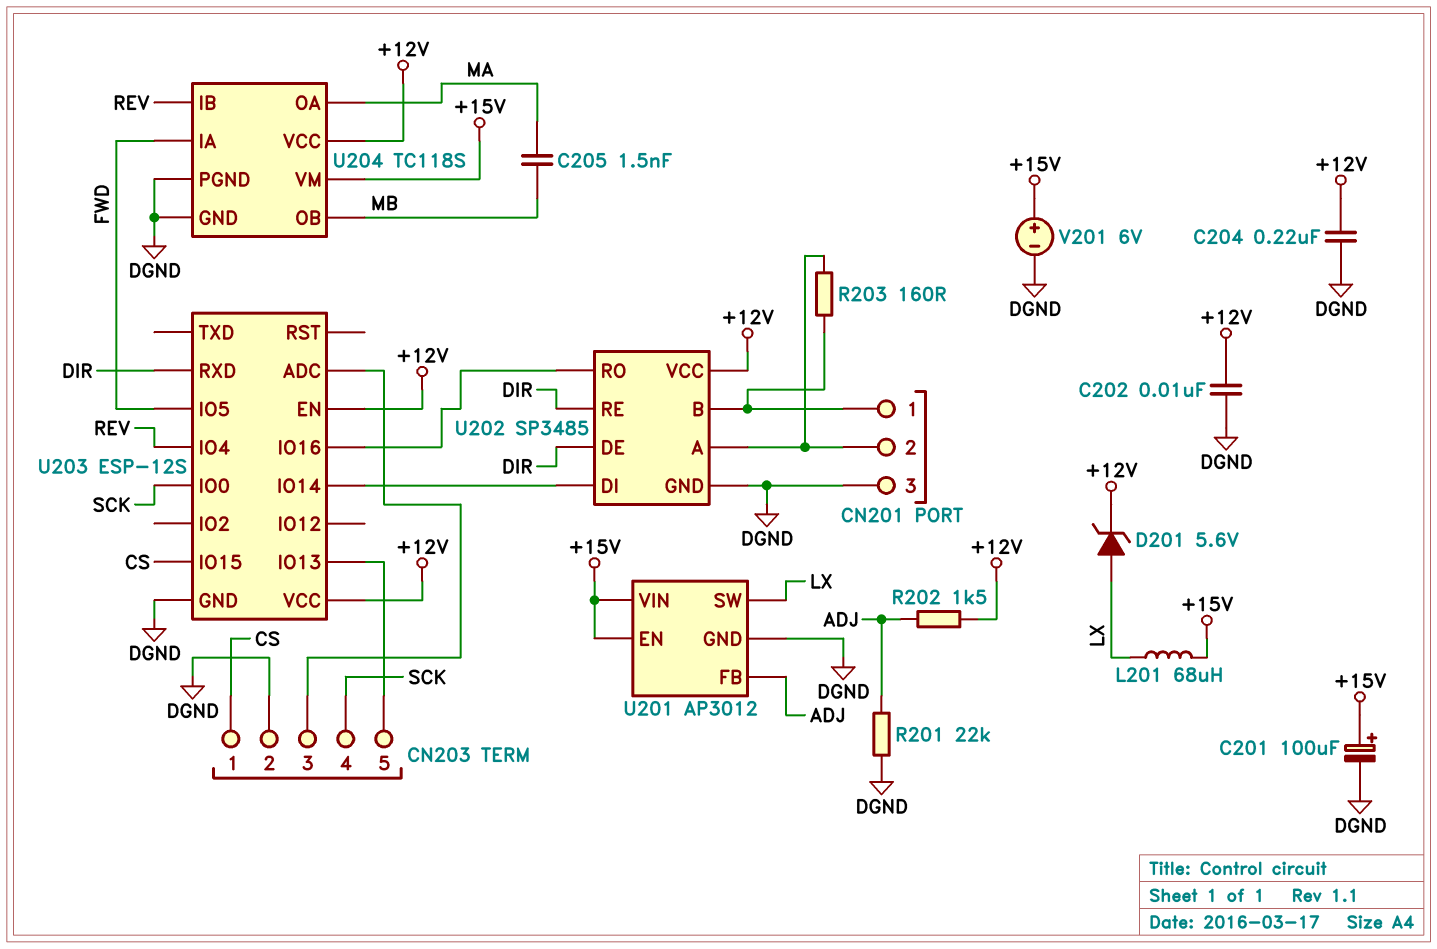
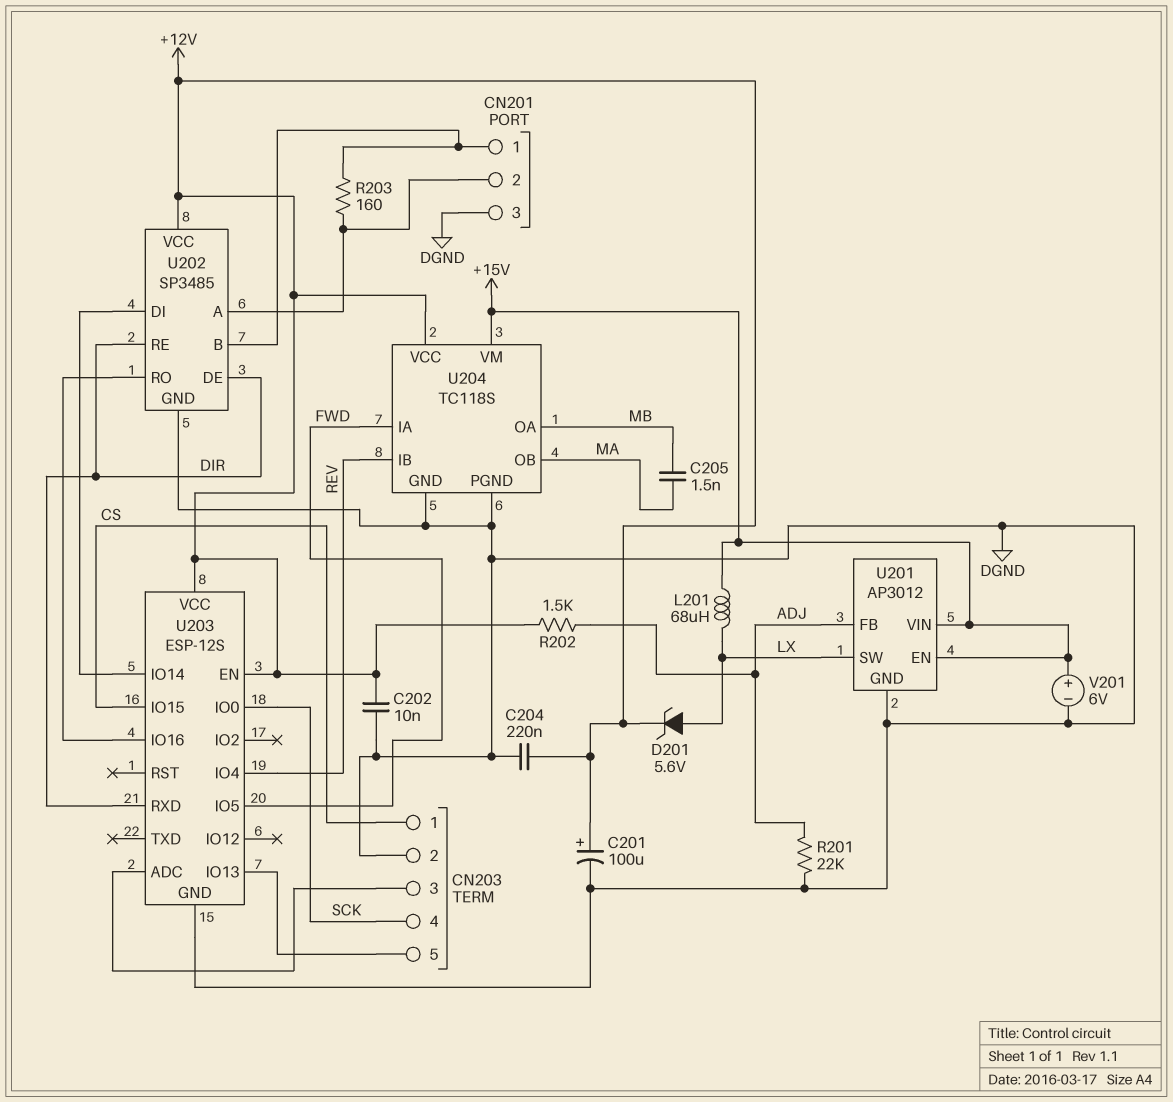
C201: 100uF (plus +15V, minus DGND) -> 100uF (plus +12V, minus DGND)
U204 pin OA: MA -> MB
U204 pin OB: MB -> MA

